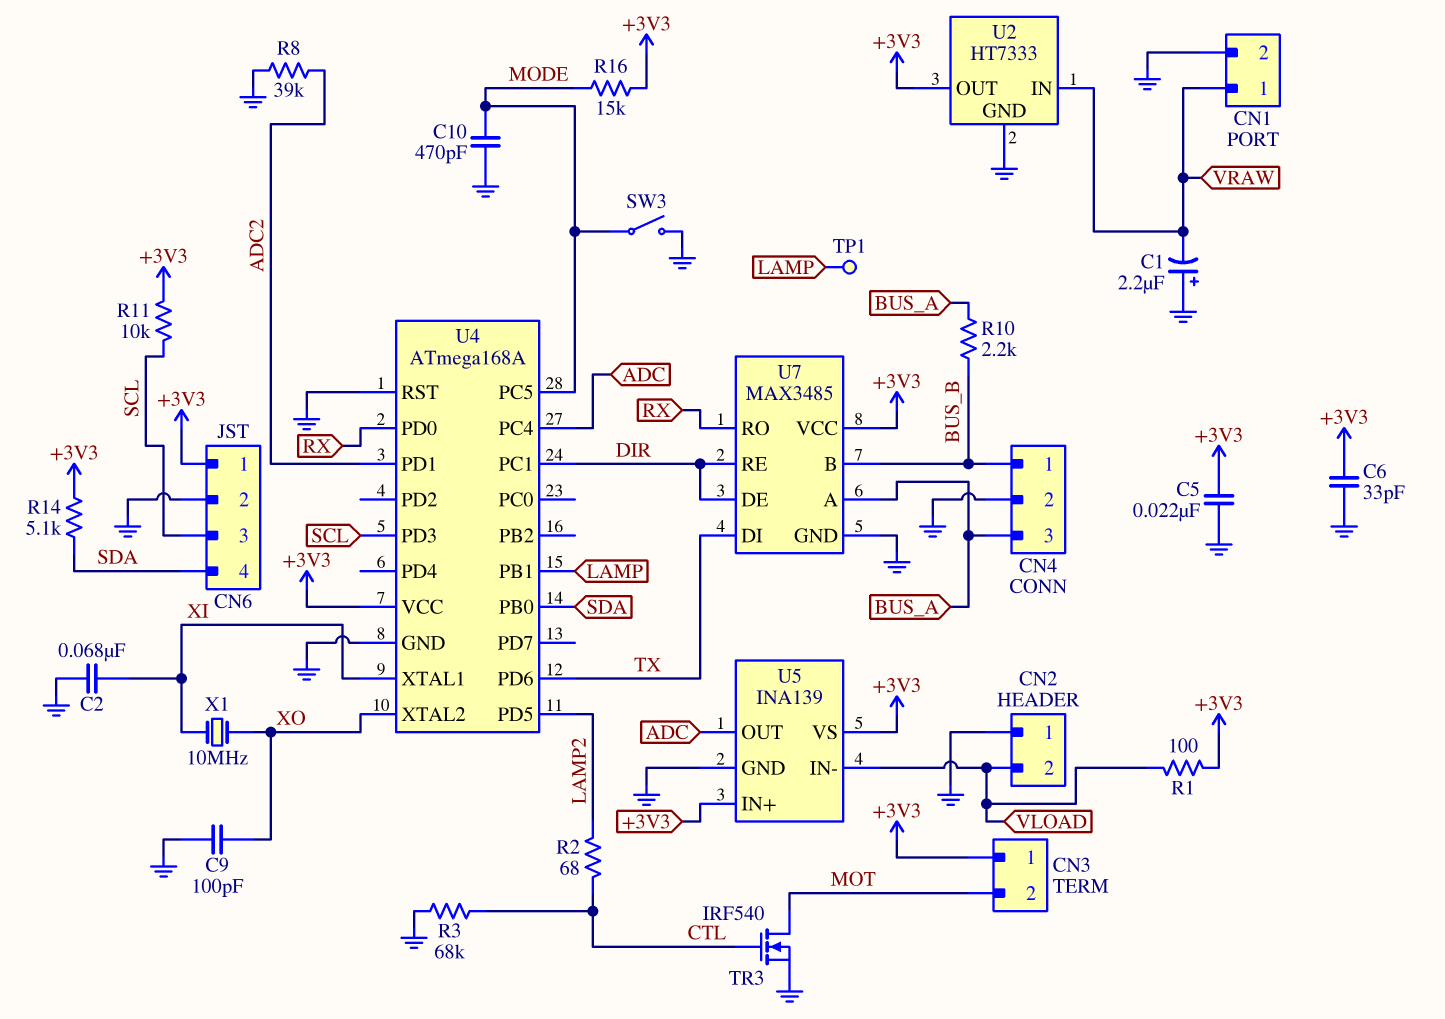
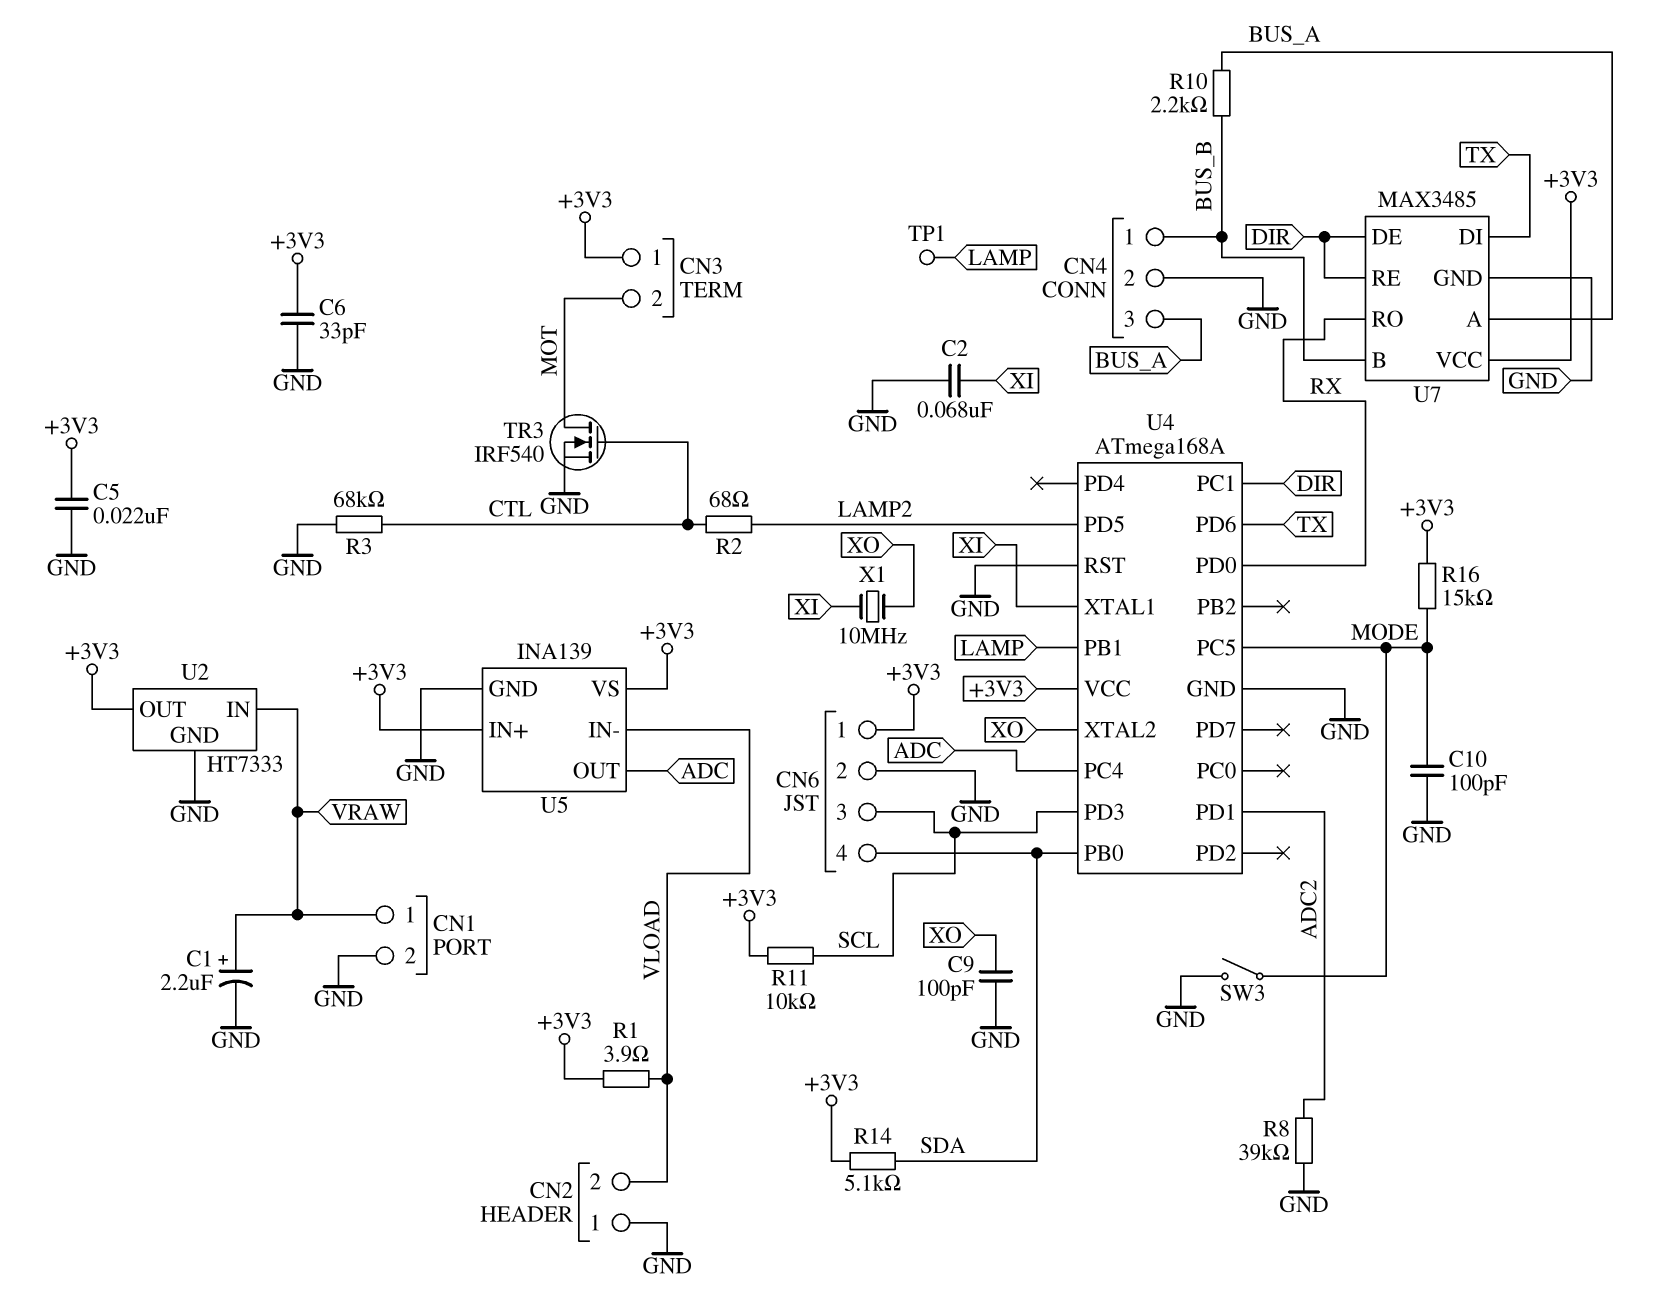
C1: 2.2uF (plus GND, minus VRAW) -> 2.2uF (plus VRAW, minus GND)
C10: 470pF (GND, MODE) -> 100pF (GND, MODE)
R1: 100 (+3V3, VLOAD) -> 3.9 (+3V3, VLOAD)

